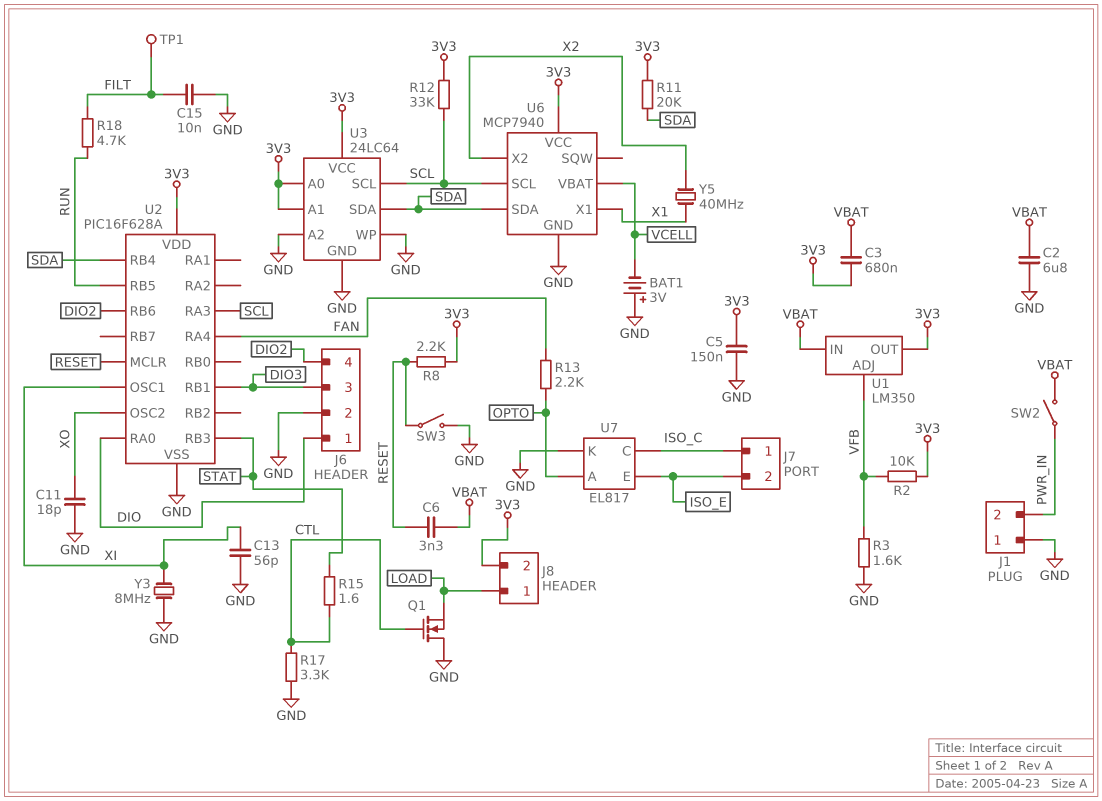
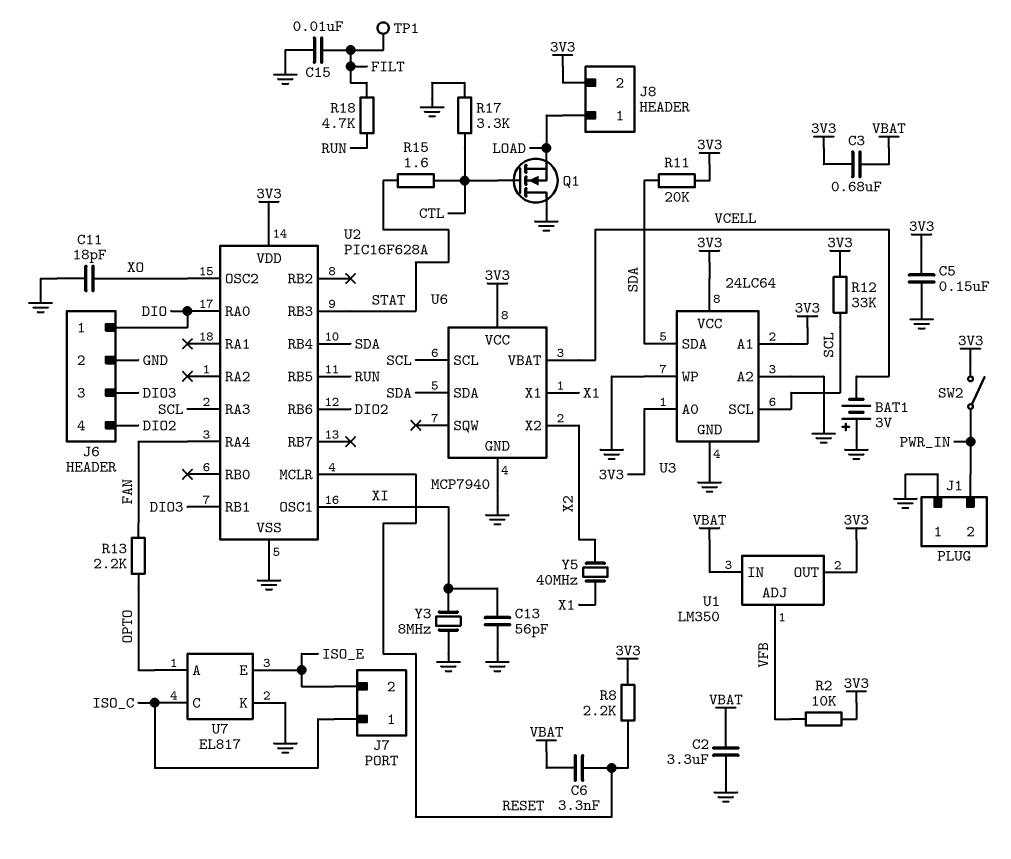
C2: 6.8uF (GND, VBAT) -> 3.3uF (GND, VBAT)
R3: 1.6k (GND, VFB) -> none
SW2: switch (PWR_IN, VBAT) -> switch (3V3, PWR_IN)
SW3: switch (GND, RESET) -> none

